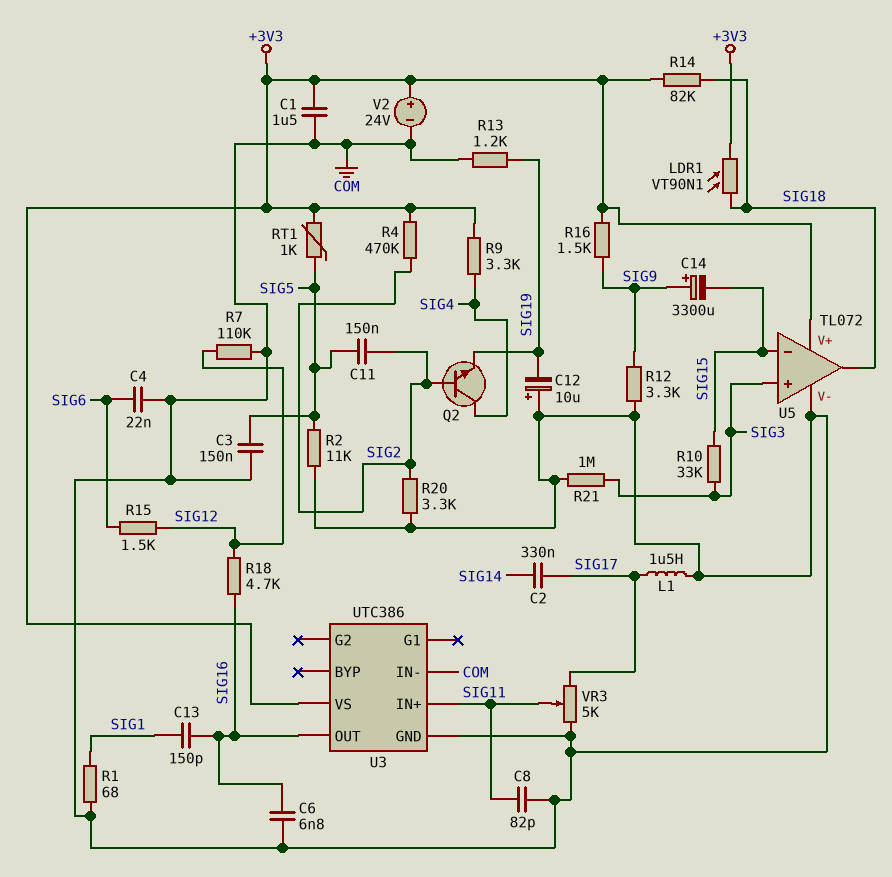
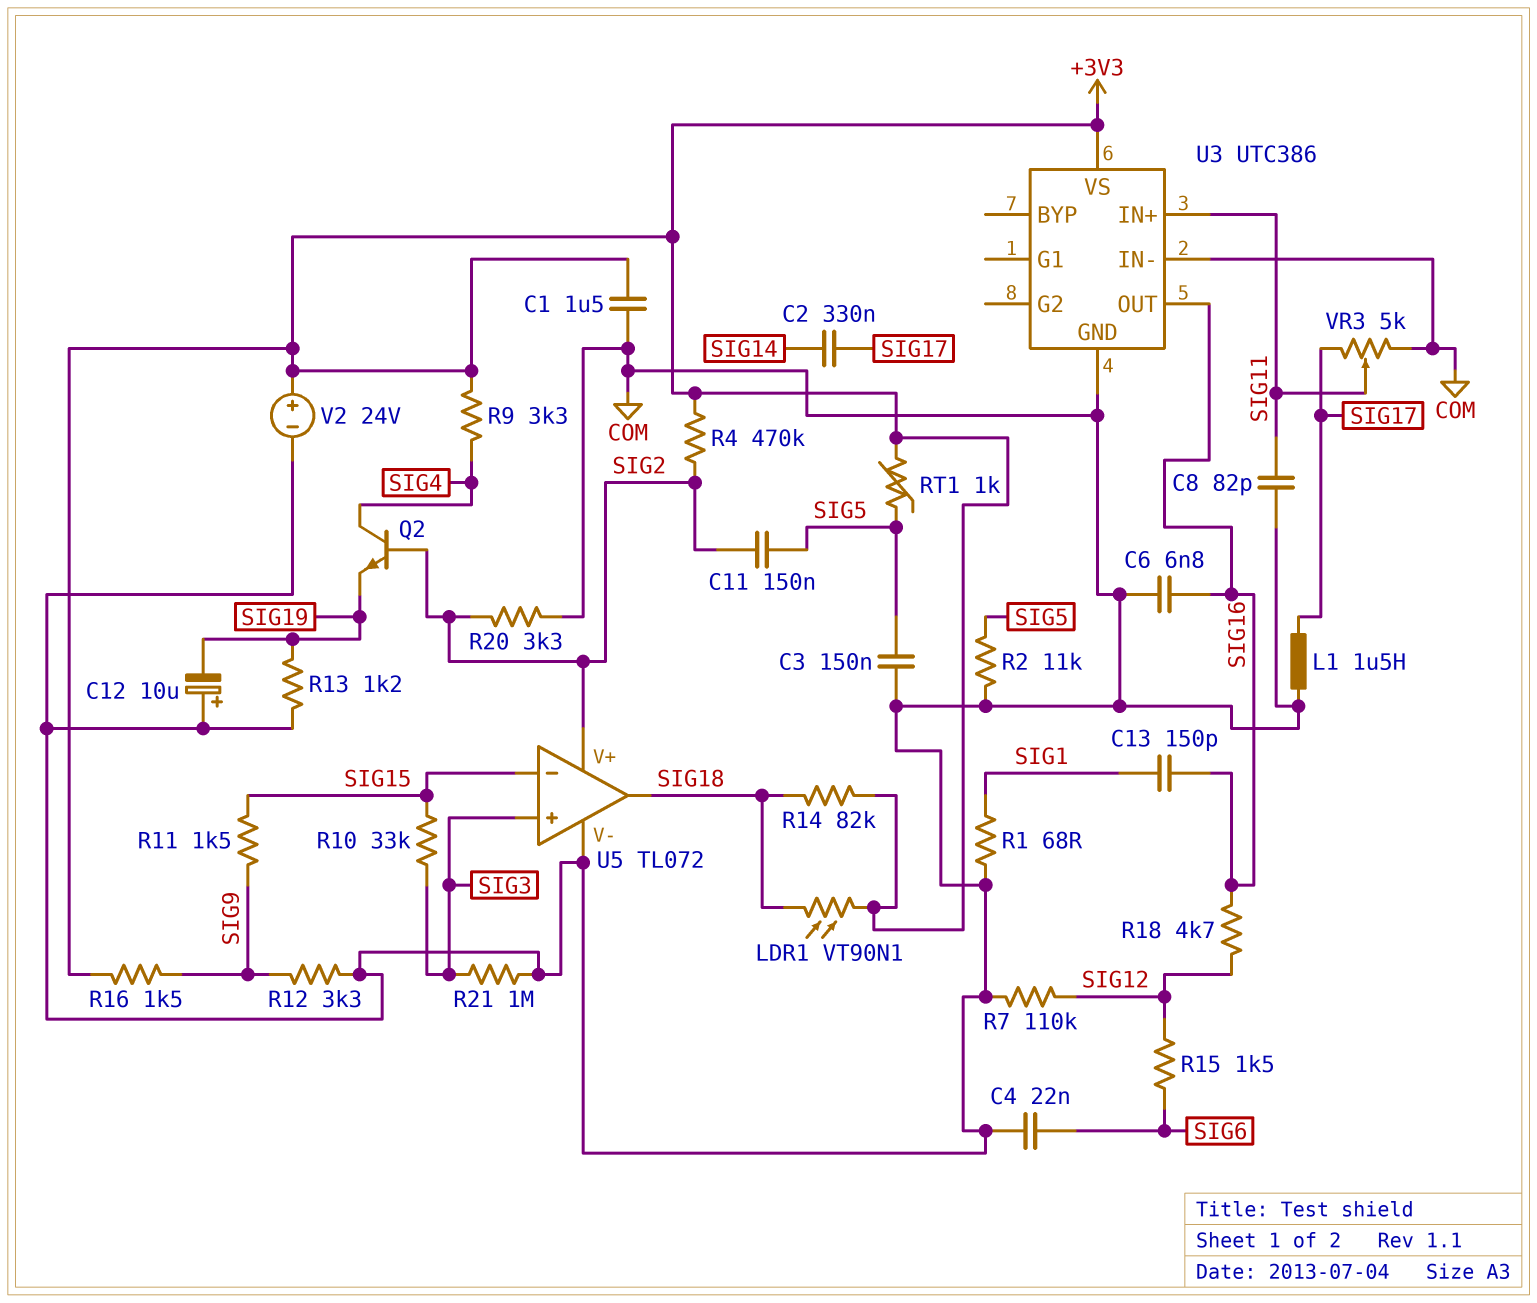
C14: 3300uF (plus SIG9, minus SIG15) -> none
R11: none -> 1.5k (SIG9, SIG15)
U5 pin V+: +3V3 -> SIG2

